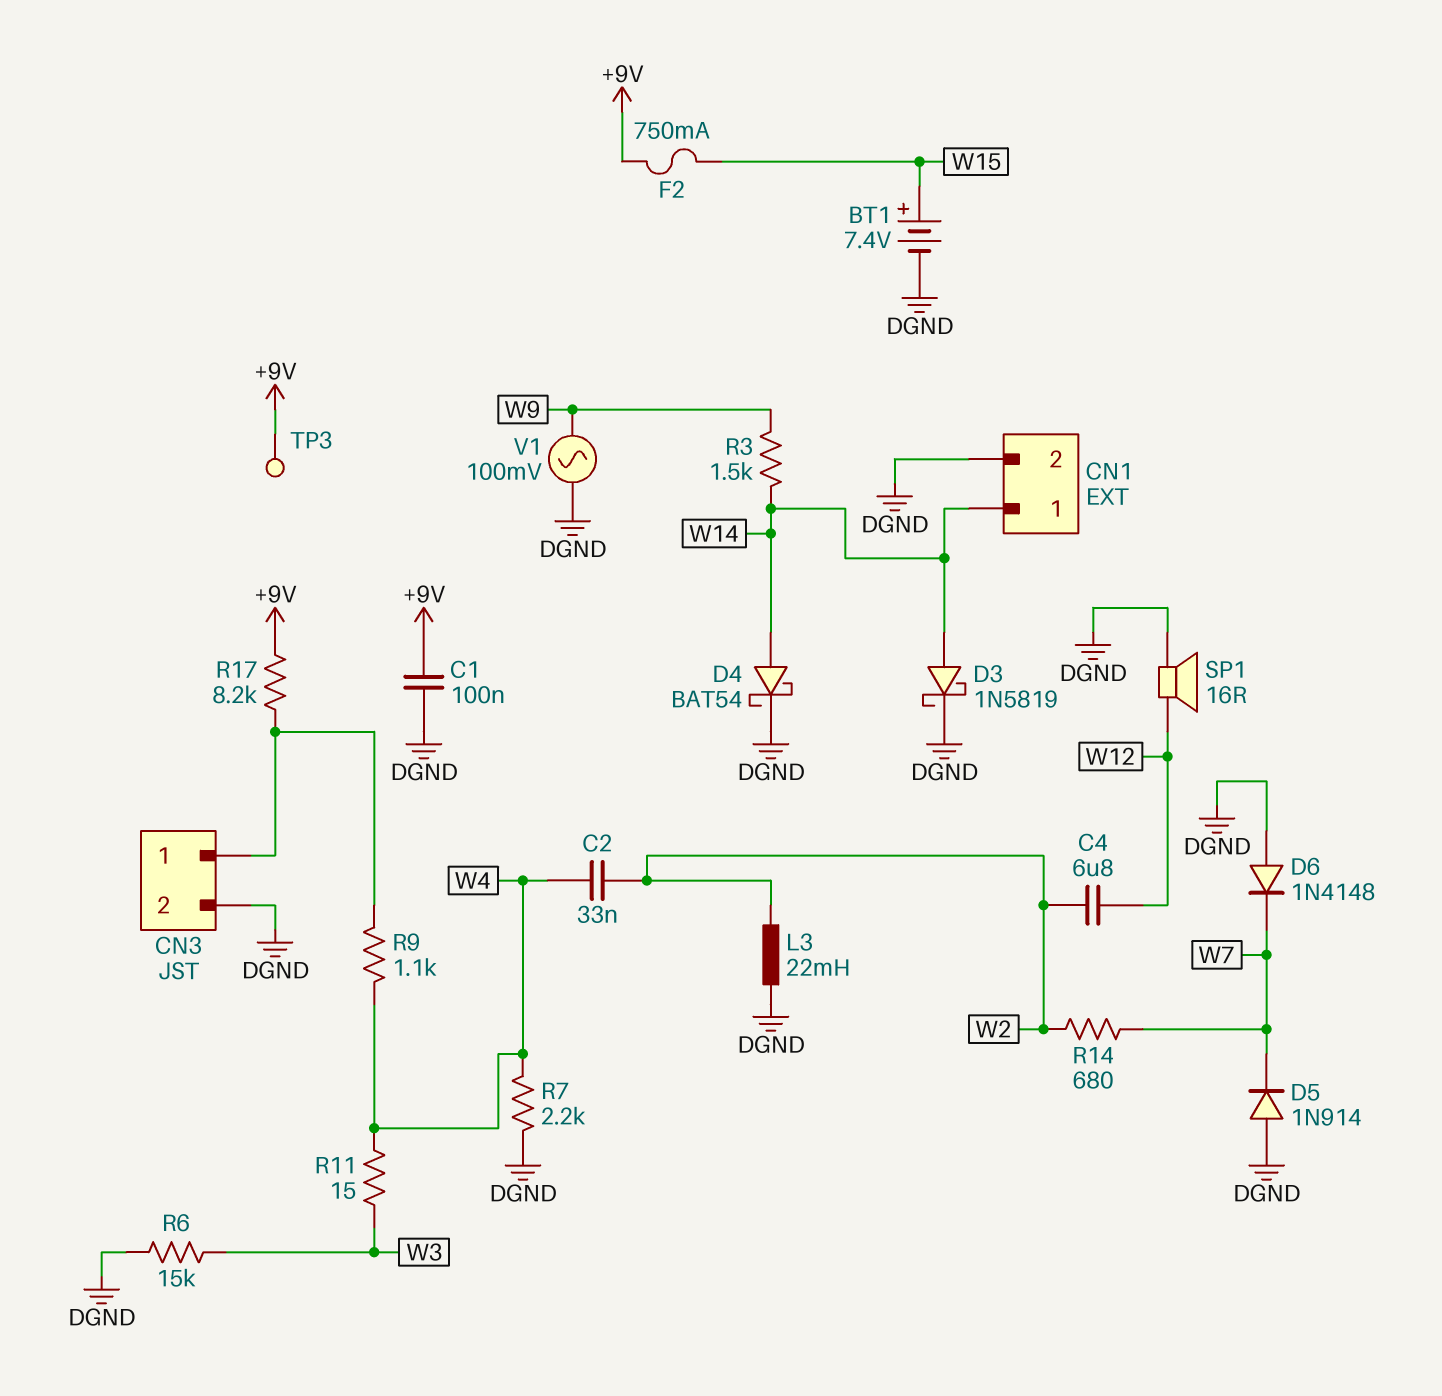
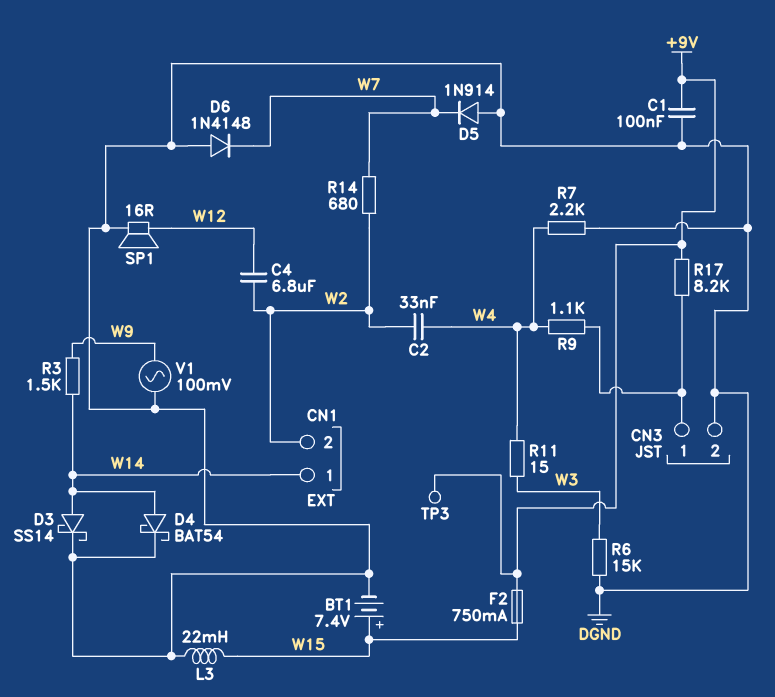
CN1 pin 2: DGND -> W2
D3: schottky 1N5819 (A W14, K DGND) -> schottky SS14 (A W14, K DGND)
L3: 22mH (DGND, W2) -> 22mH (DGND, W15)

